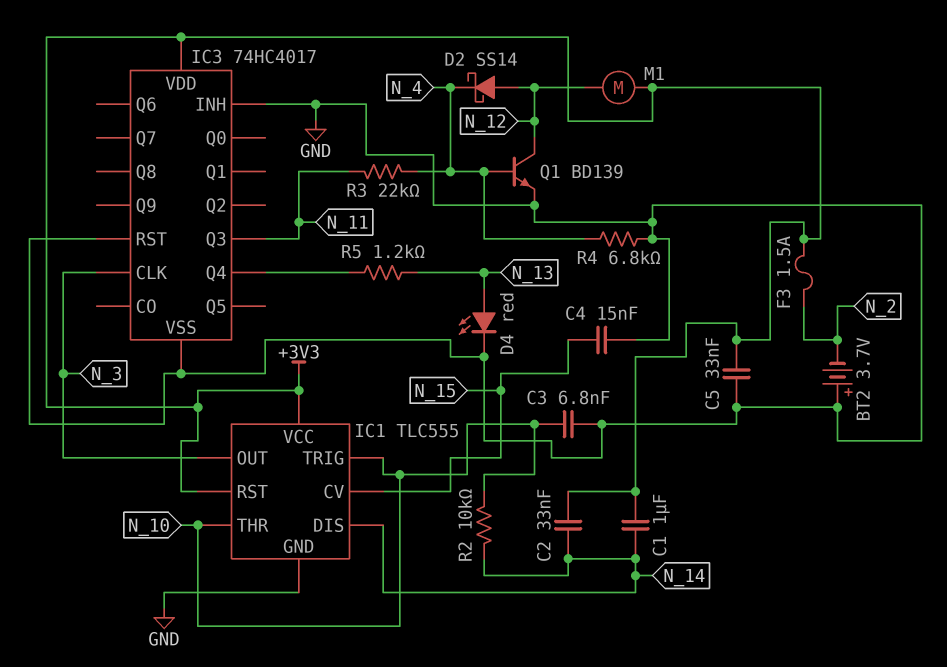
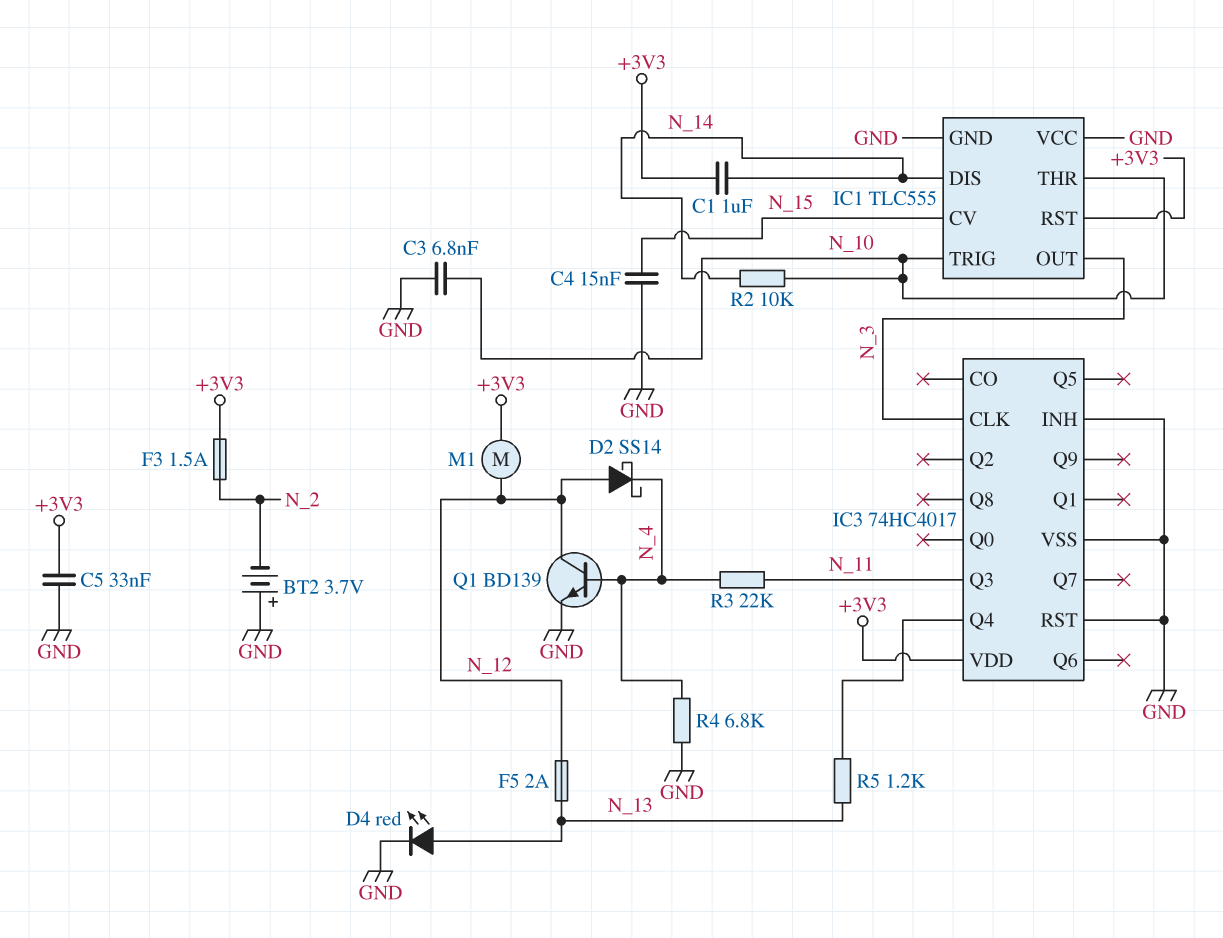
C2: 33nF (+3V3, N_14) -> none
F5: none -> 2A (N_12, N_13)
IC1 pin VCC: +3V3 -> GND

